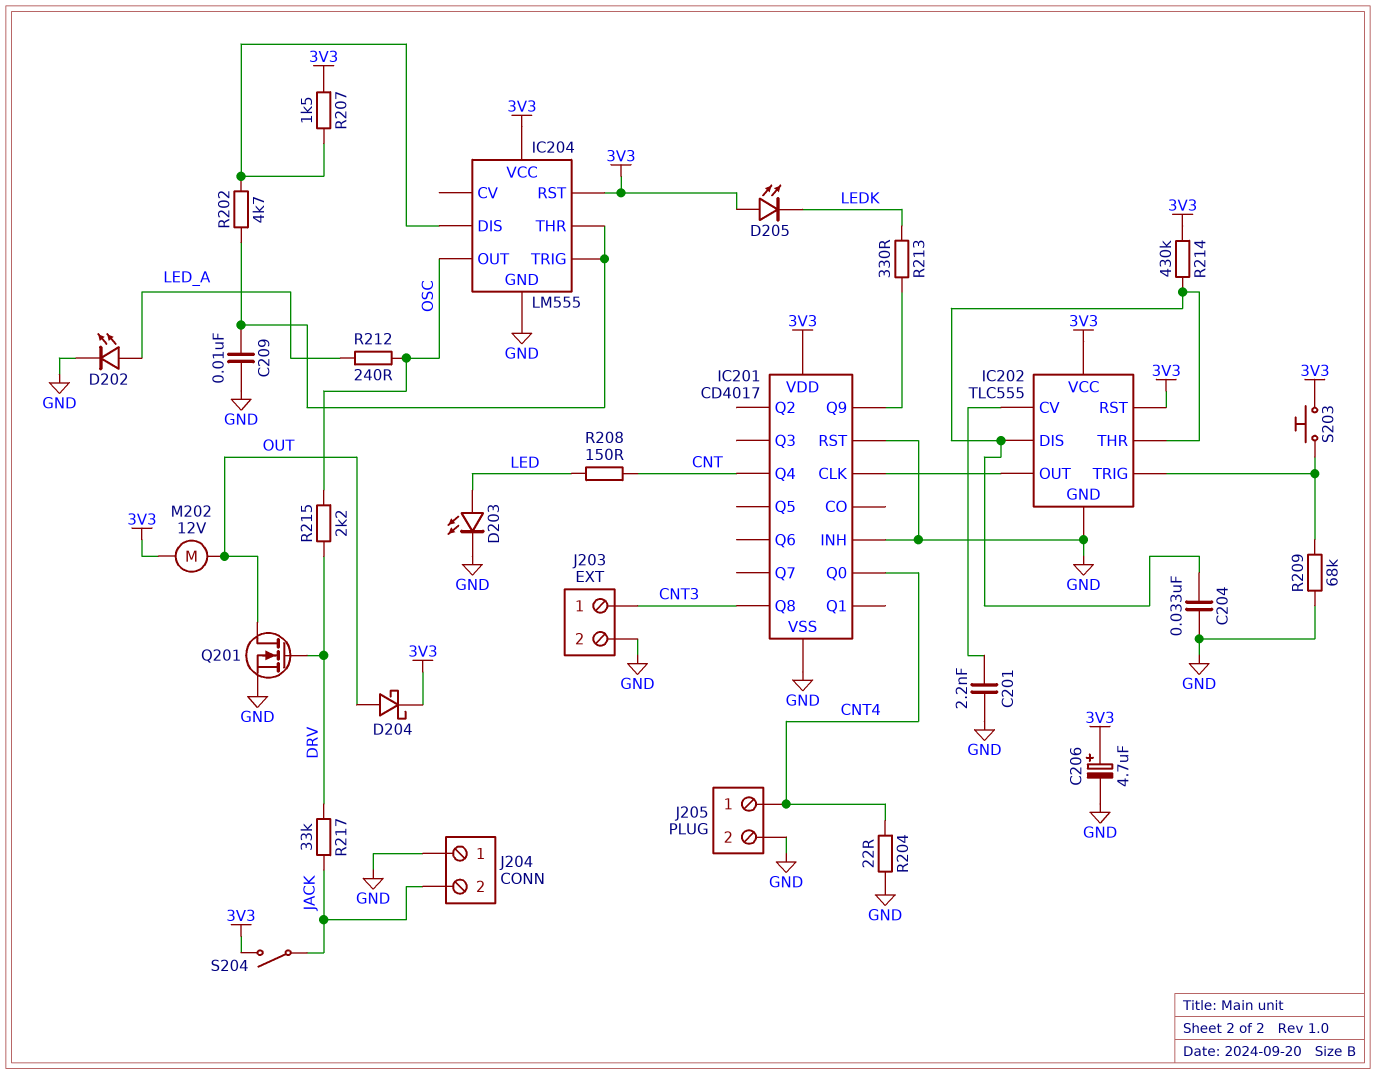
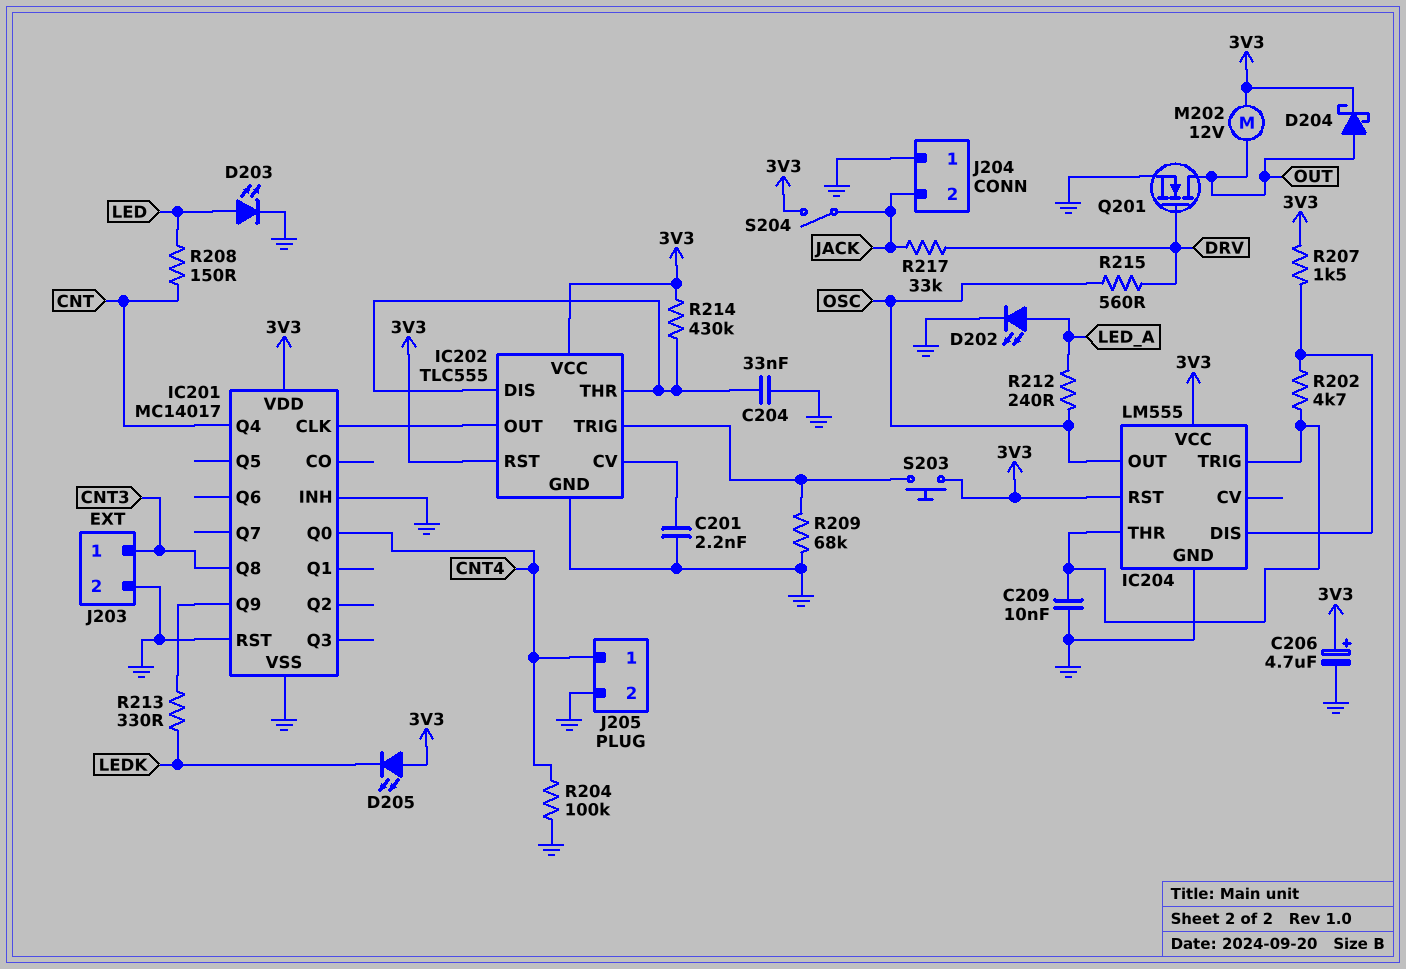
IC201: CD4017 -> MC14017
R204: 22 (CNT4, GND) -> 100k (CNT4, GND)
R215: 2.2k (DRV, OSC) -> 560 (DRV, OSC)

